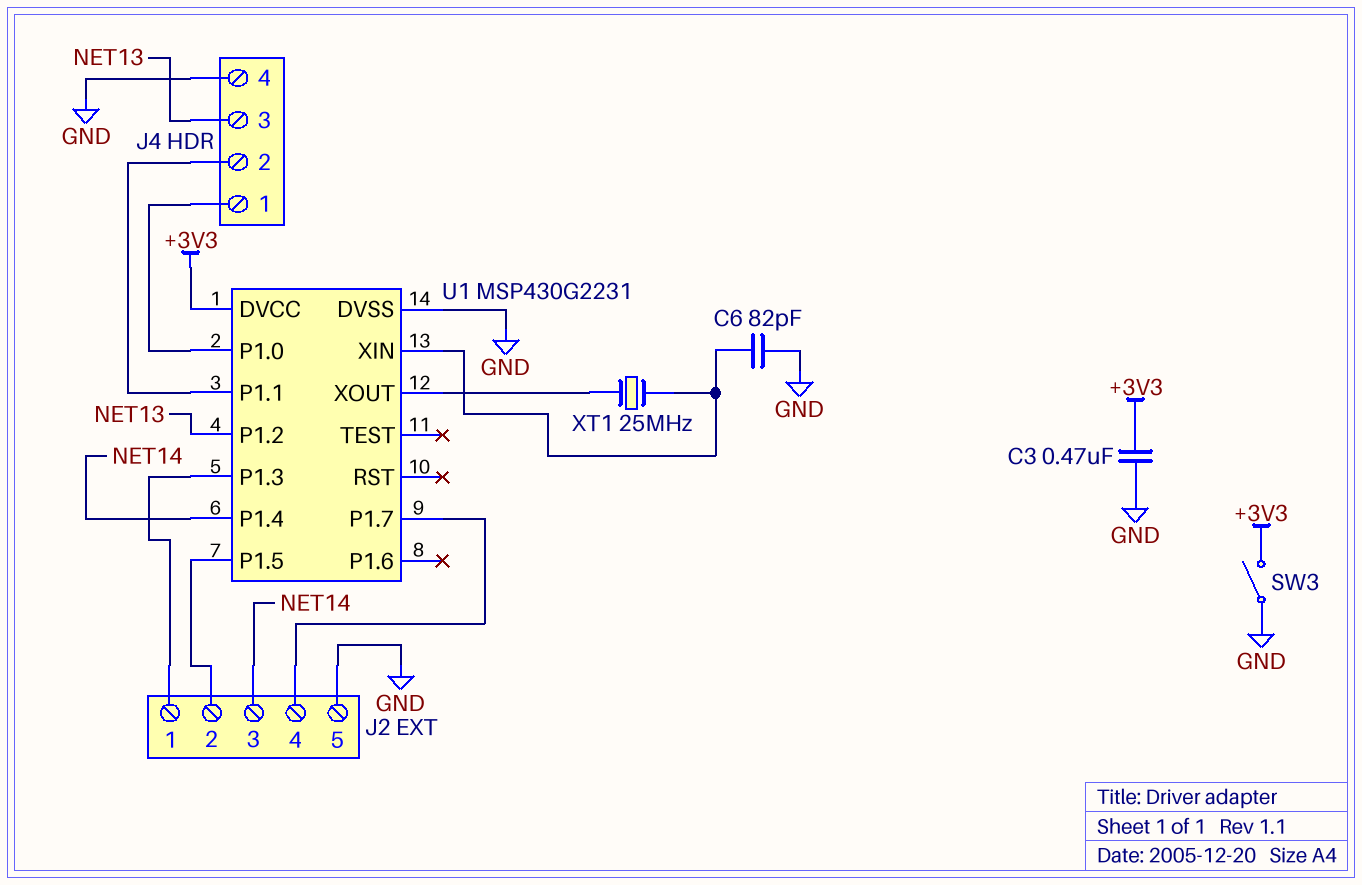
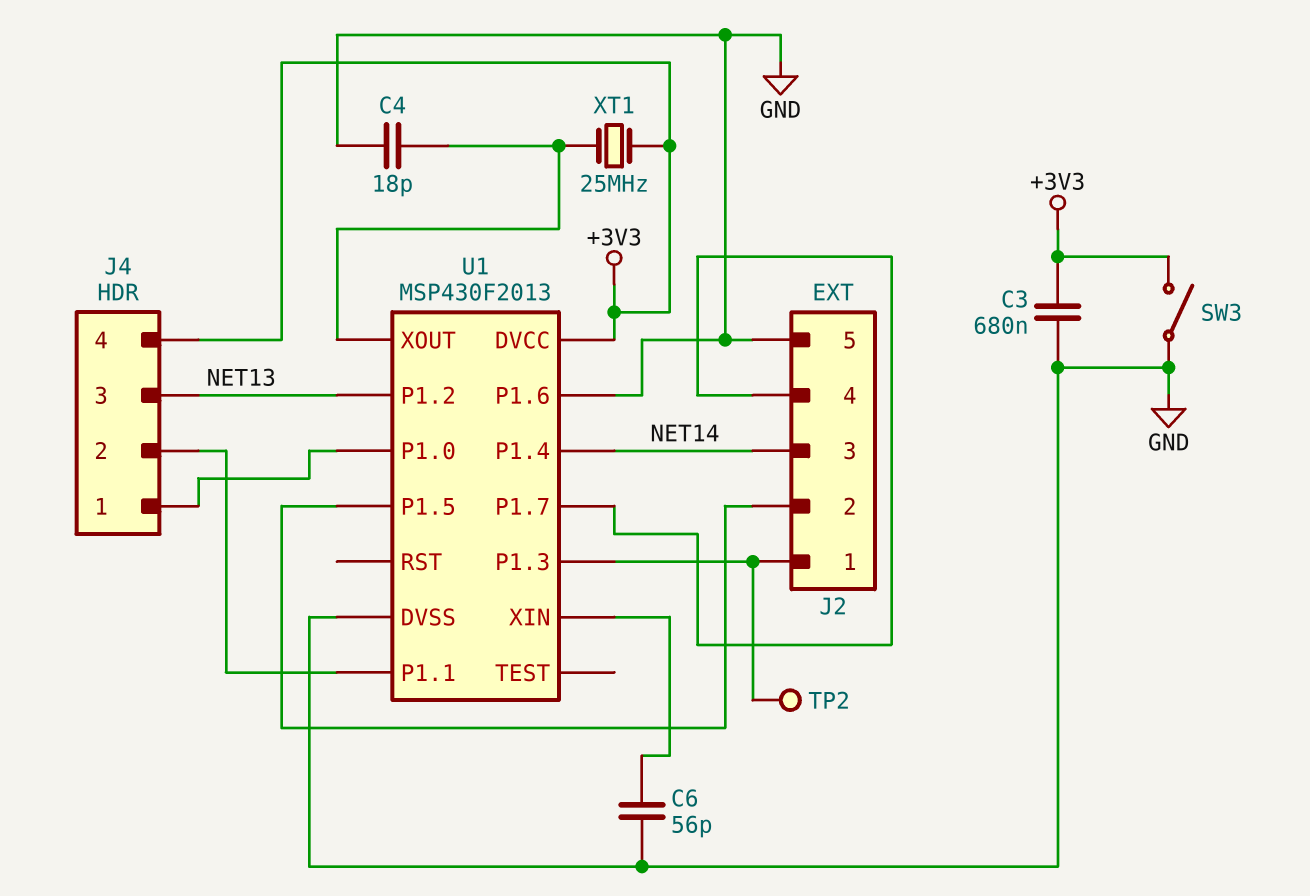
C3: 470nF (+3V3, GND) -> 680nF (+3V3, GND)
C4: none -> 18pF (GND, U1/XOUT)
C6: 82pF (GND, U1/XIN) -> 56pF (GND, U1/XIN)
J4 pin 4: GND -> +3V3
TP2: none -> test point (J2/1)
U1: MSP430G2231 -> MSP430F2013
U1 pin P1.6: none -> GND
XT1: 25MHz (U1/XIN, U1/XOUT) -> 25MHz (+3V3, U1/XOUT)

